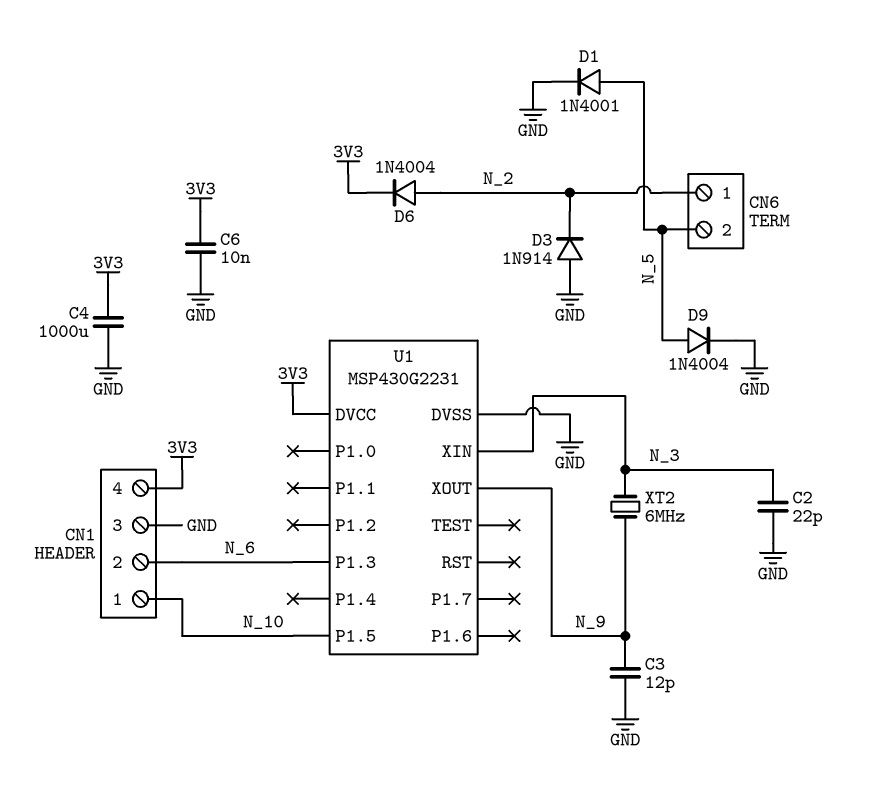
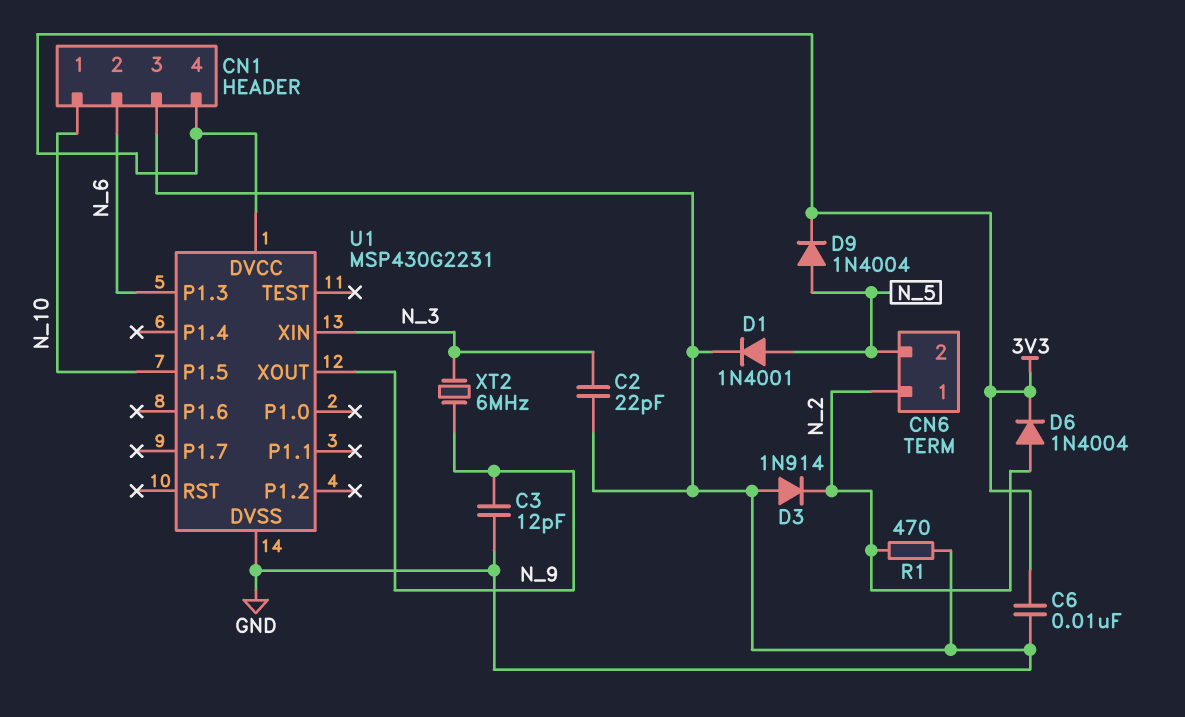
C4: 1000uF (3V3, GND) -> none
D9: diode 1N4004 (A N_5, K GND) -> diode 1N4004 (A N_5, K 3V3)
R1: none -> 470 (GND, N_2)

